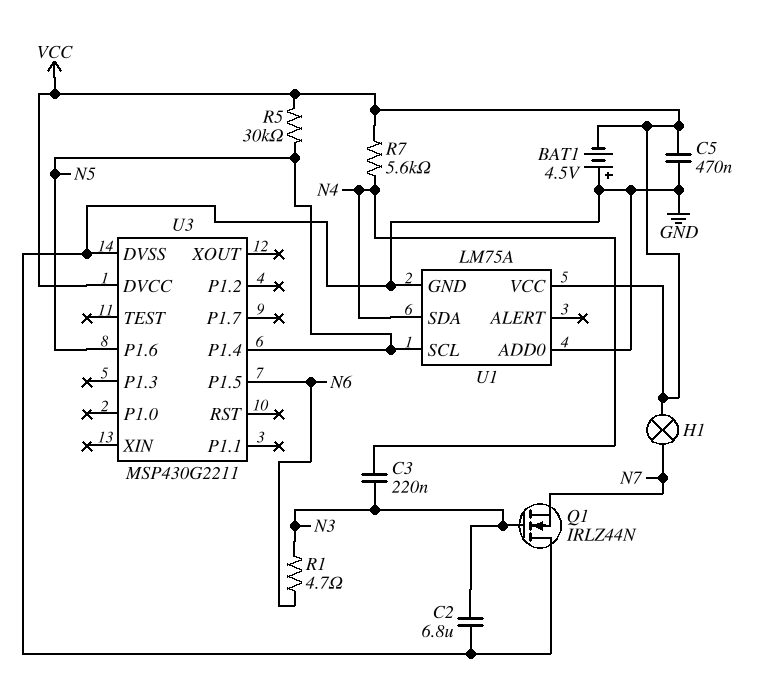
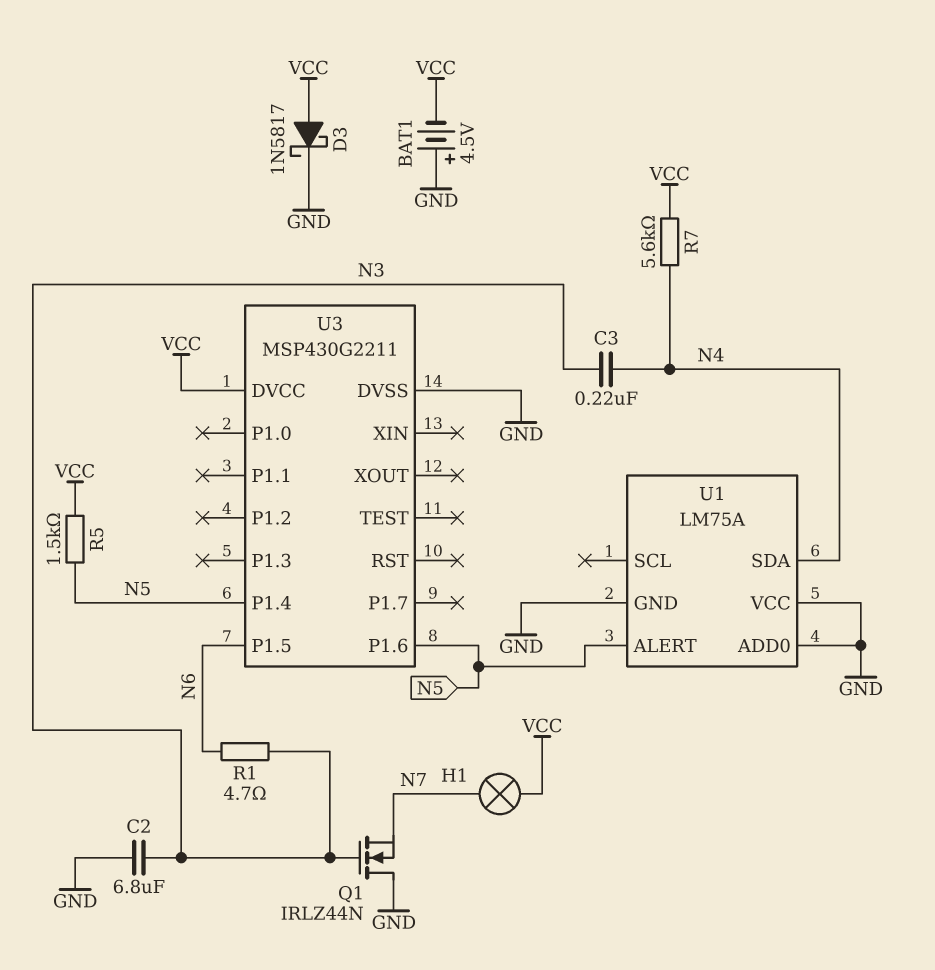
C5: 470nF (GND, VCC) -> none
D3: none -> schottky 1N5817 (A VCC, K GND)
R5: 30k (N5, VCC) -> 1.5k (N5, VCC)
U1 pin ALERT: none -> N5
U1 pin SCL: N5 -> none
U1 pin VCC: VCC -> GND

